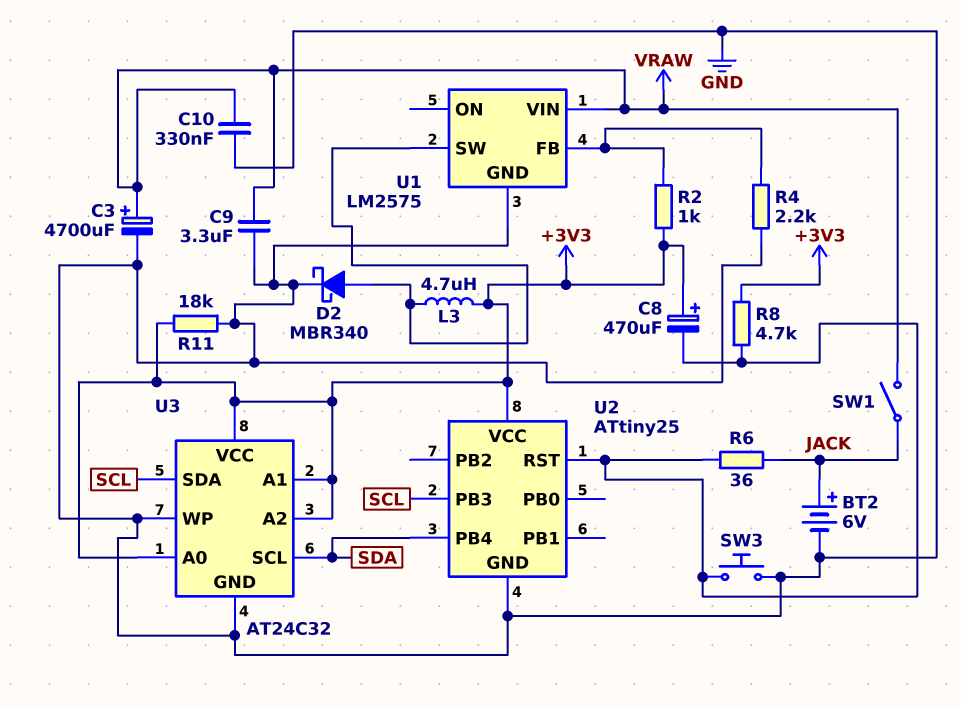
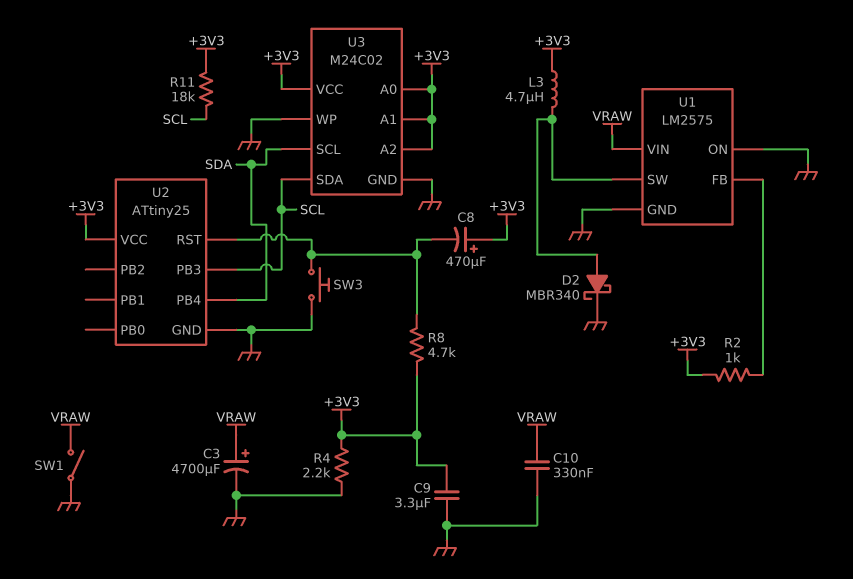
BT2: 6V (plus JACK, minus GND) -> none
C9: 3.3uF (GND, VRAW) -> 3.3uF (+3V3, GND)
R4: 2.2k (GND, U1/FB) -> 2.2k (+3V3, GND)
R6: 36 (JACK, U2/RST) -> none
R11: 18k (+3V3, GND) -> 18k (+3V3, SCL)
SW1: switch (JACK, VRAW) -> switch (GND, VRAW)
U1 pin ON: none -> GND
U3: AT24C32 -> M24C02

